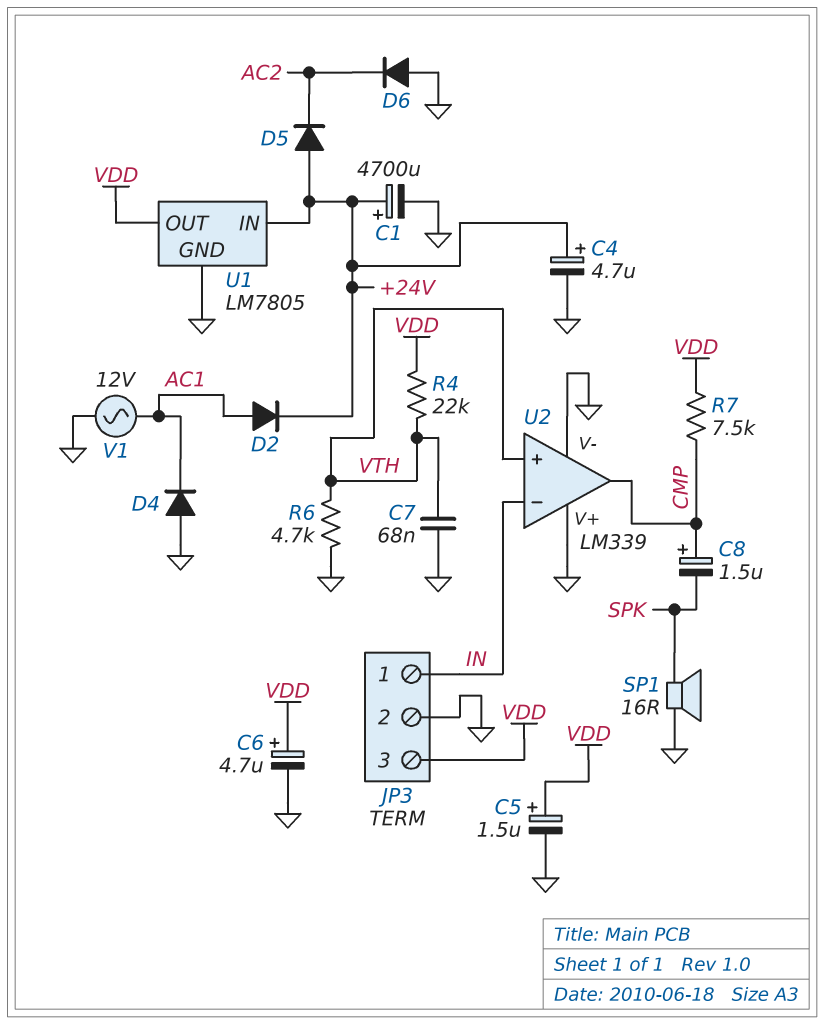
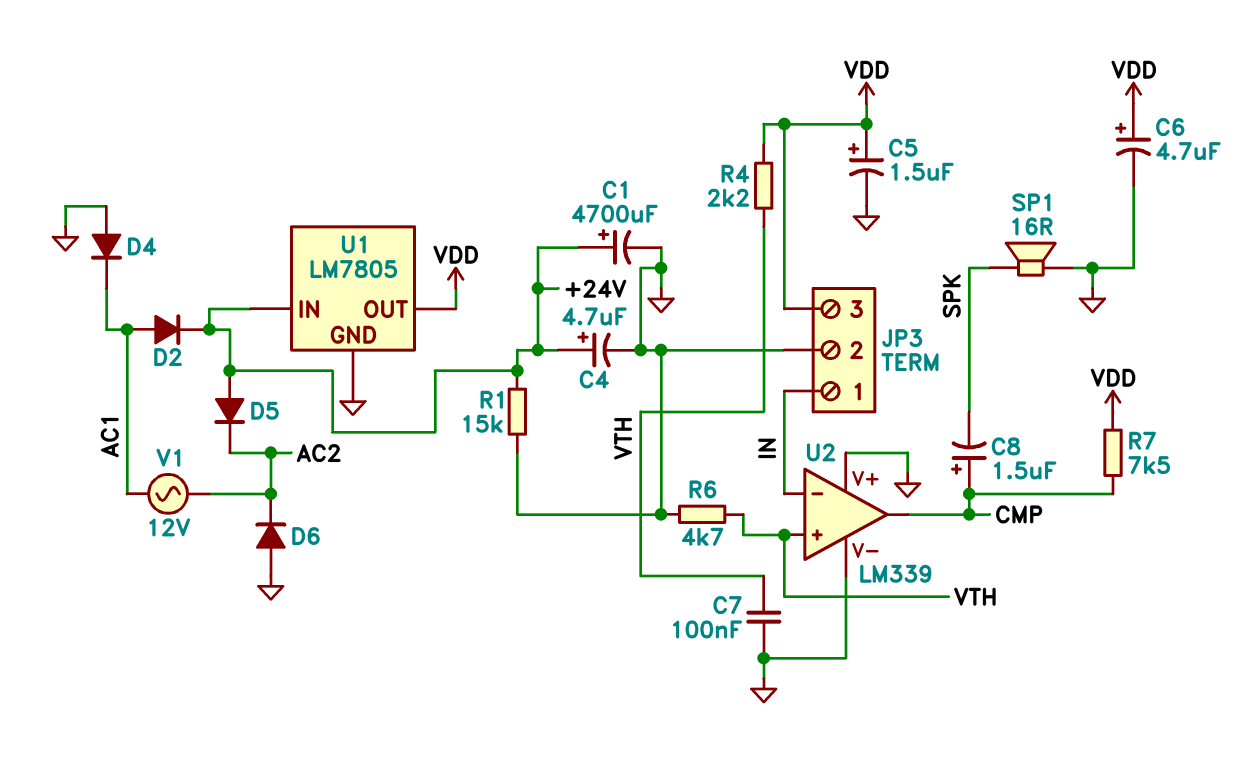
C7: 68nF (GND, VTH) -> 100nF (GND, VTH)
R1: none -> 15k (+24V, GND)
R4: 22k (VDD, VTH) -> 2.2k (VDD, VTH)
V1: AC 12V (AC1, GND) -> AC 12V (AC1, AC2)

